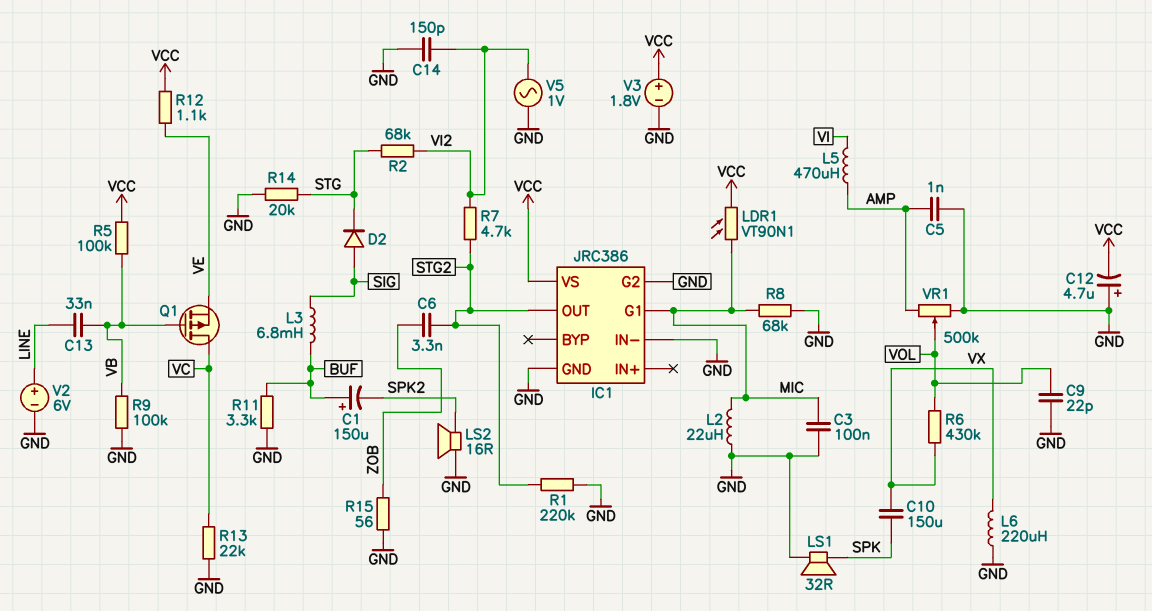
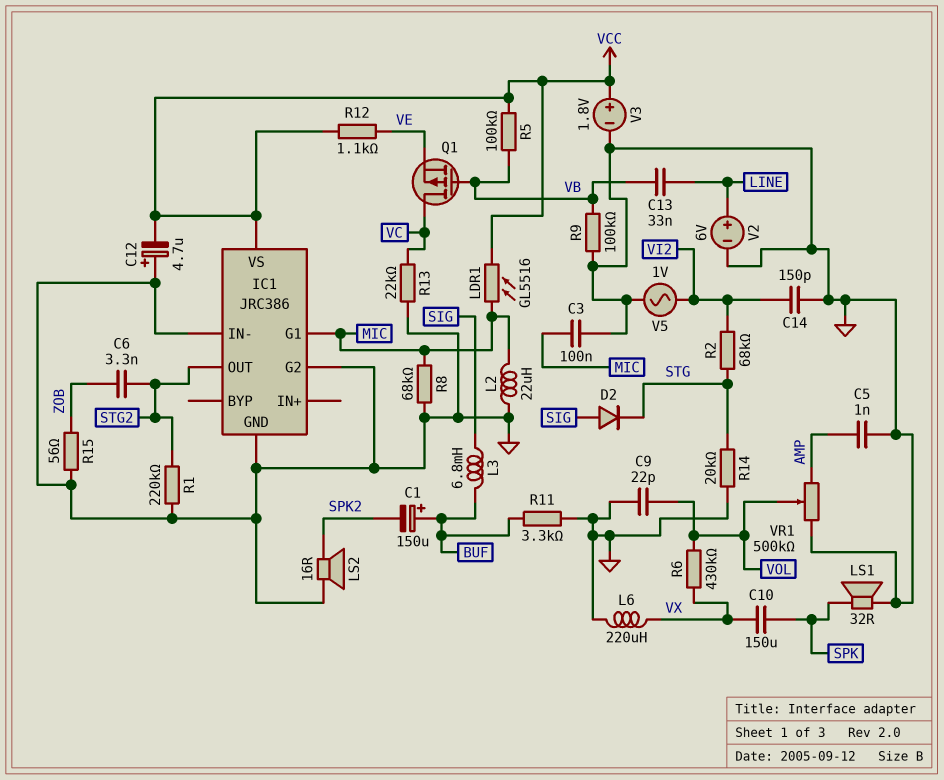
L5: 470uH (AMP, VI) -> none
LDR1: VT90N1 (MIC, VCC) -> GL5516 (MIC, VCC)
R7: 4.7k (STG2, VI2) -> none

